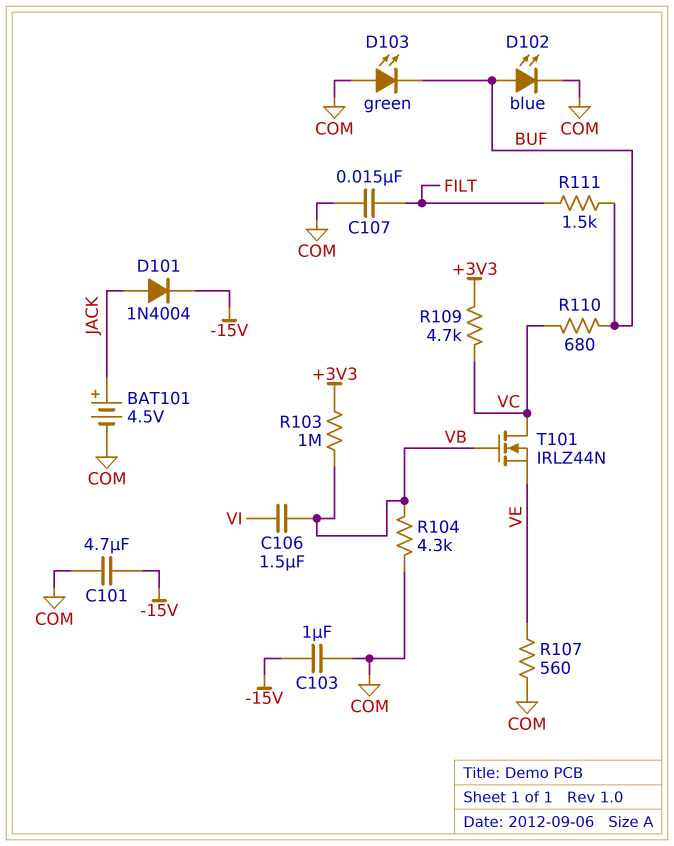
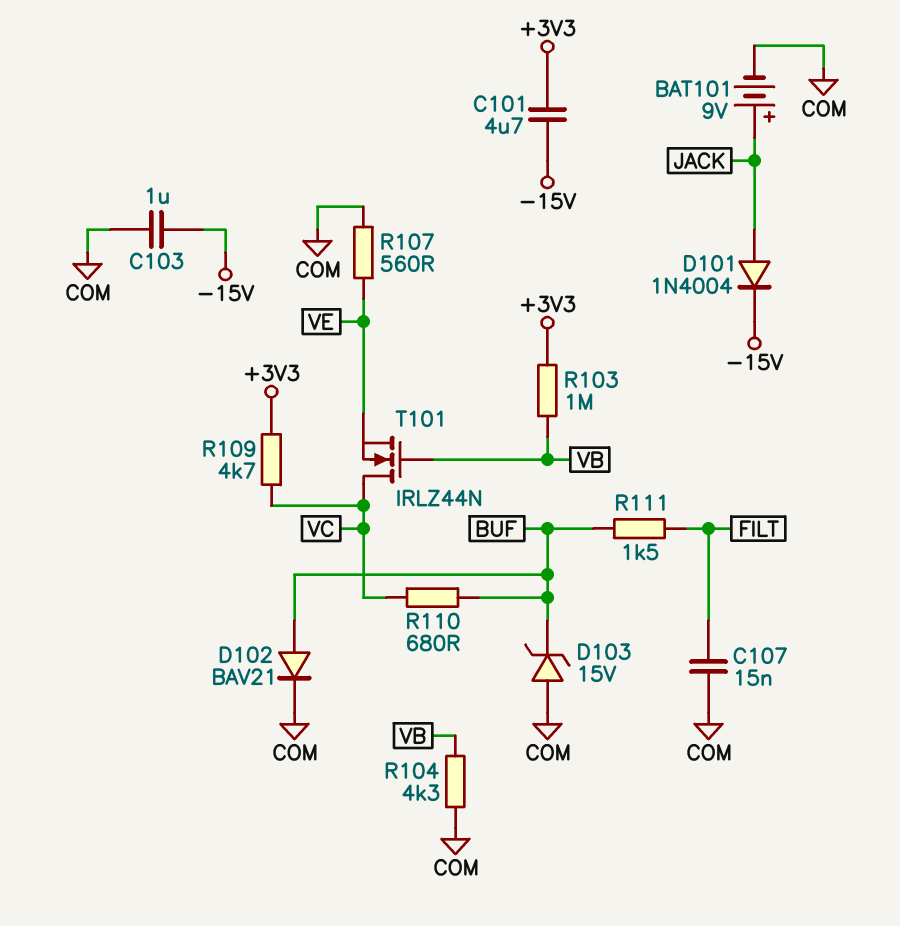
BAT101: 4.5V (plus JACK, minus COM) -> 9V (plus JACK, minus COM)
C101: 4.7uF (-15V, COM) -> 4.7uF (+3V3, -15V)
C106: 1.5uF (VB, VI) -> none
D102: LED blue (A BUF, K COM) -> diode BAV21 (A BUF, K COM)
D103: LED green (A COM, K BUF) -> zener 15V (A COM, K BUF)

